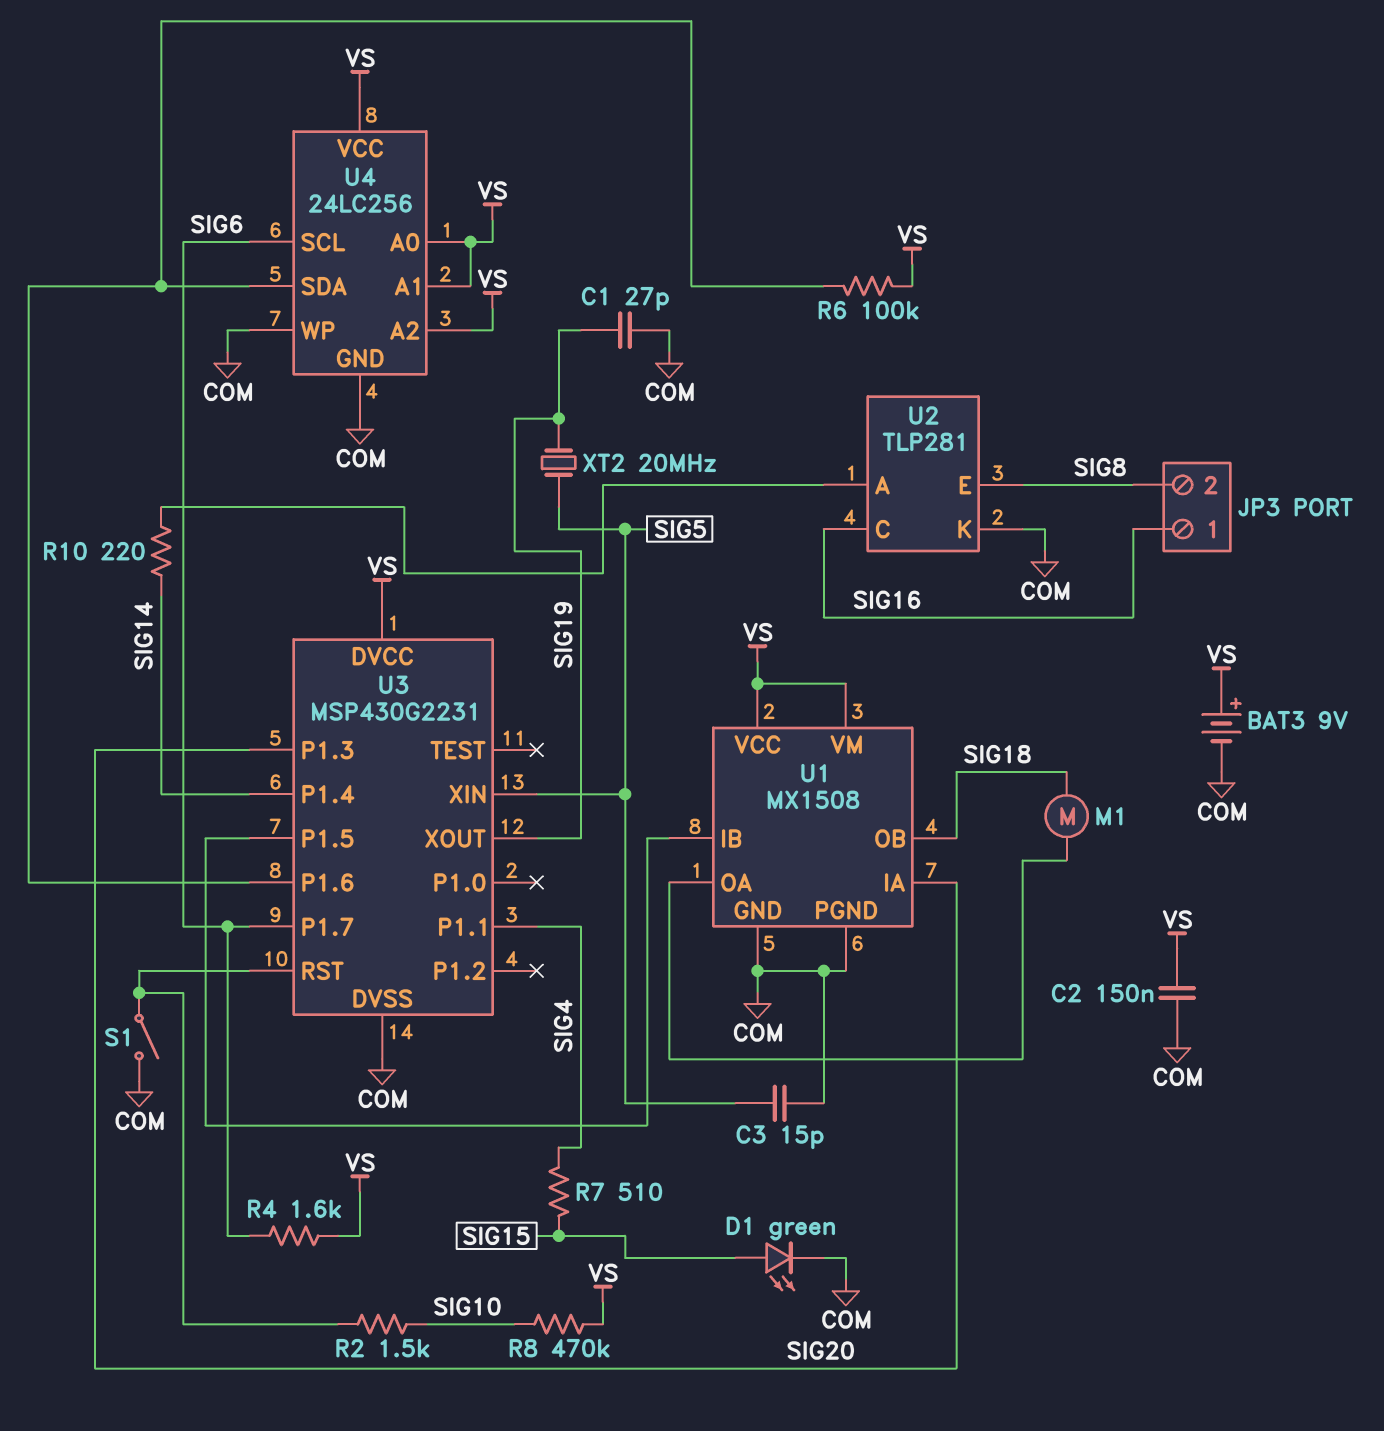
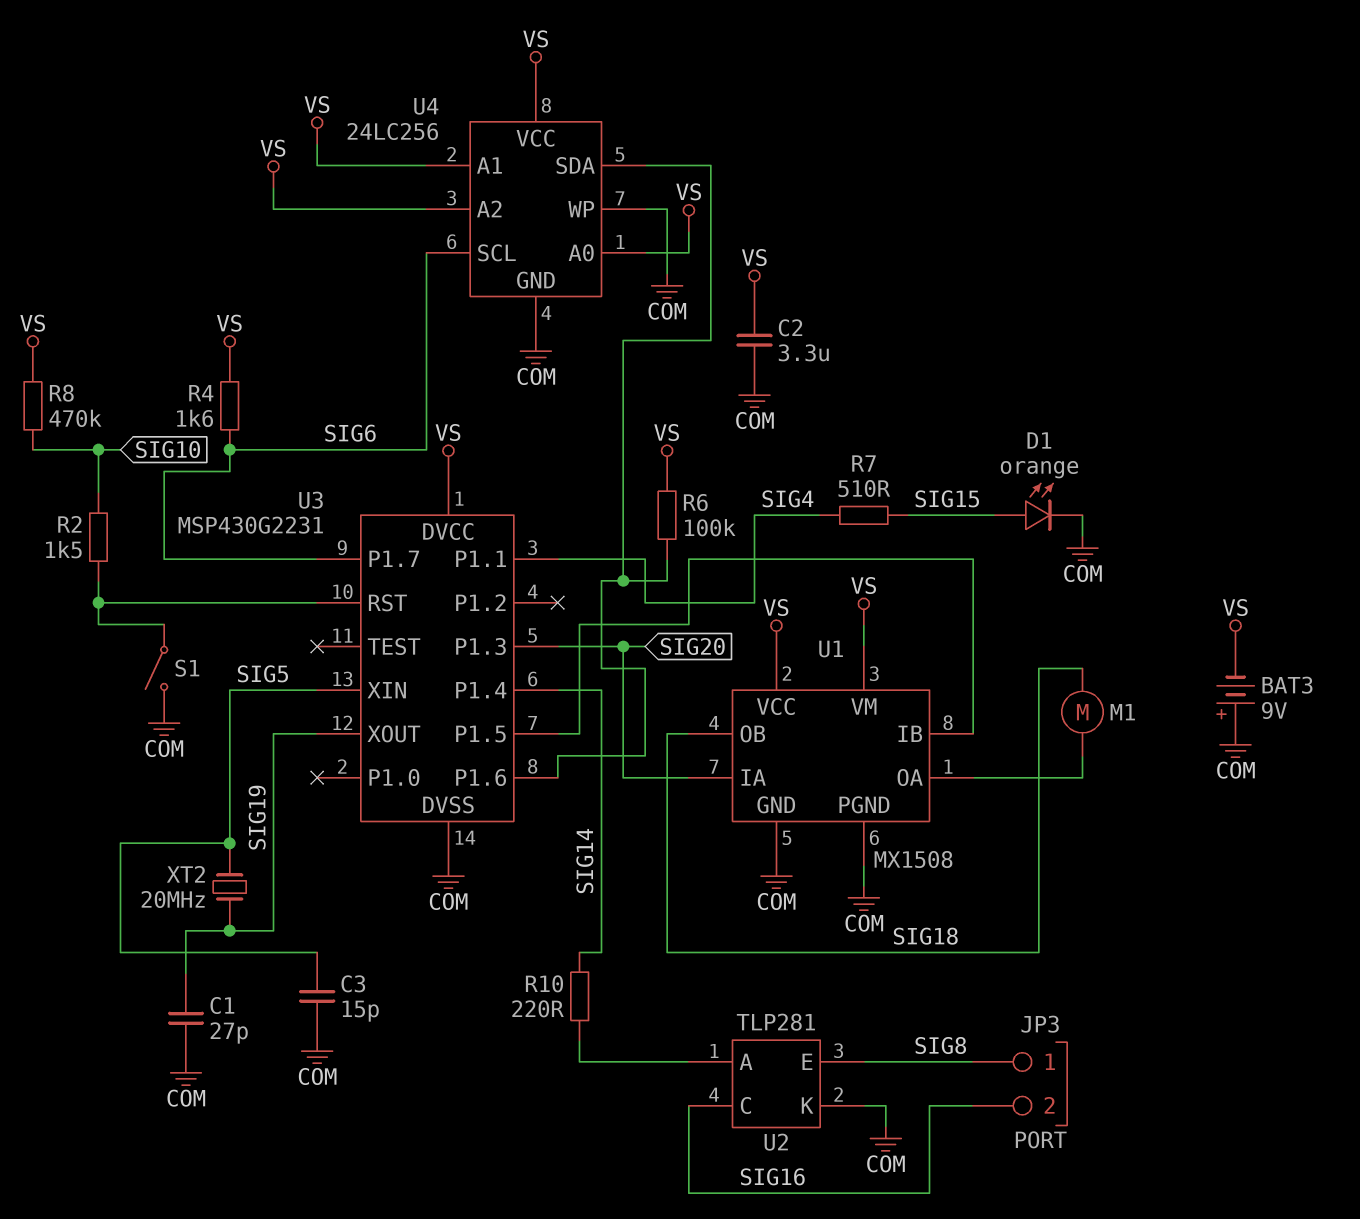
BAT3: 9V (plus VS, minus COM) -> 9V (plus COM, minus VS)
C2: 150nF (COM, VS) -> 3.3uF (COM, VS)
D1: LED green (A SIG15, K COM) -> LED orange (A SIG15, K COM)
JP3 pin 1: SIG16 -> SIG8
JP3 pin 2: SIG8 -> SIG16

